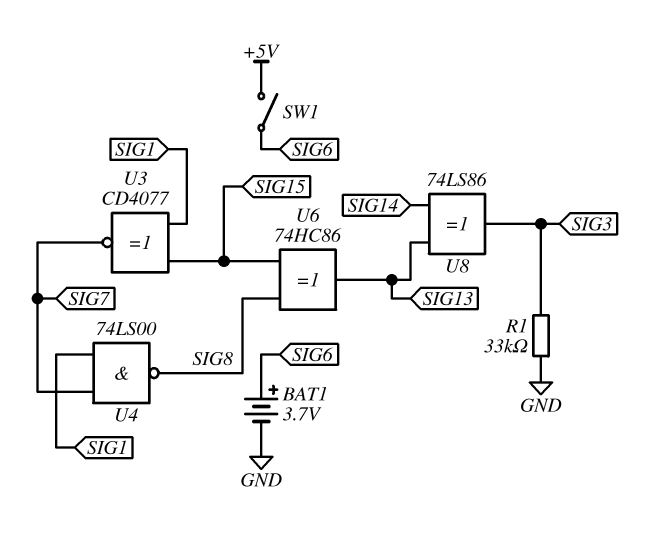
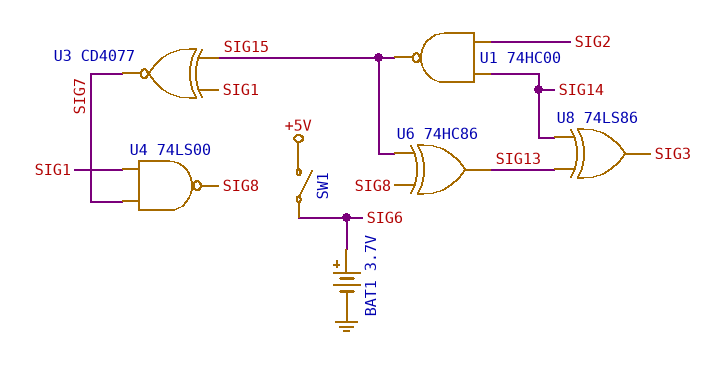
R1: 33k (GND, SIG3) -> none
U1: none -> NAND 74HC00 (in SIG2, in SIG14, out SIG15)

